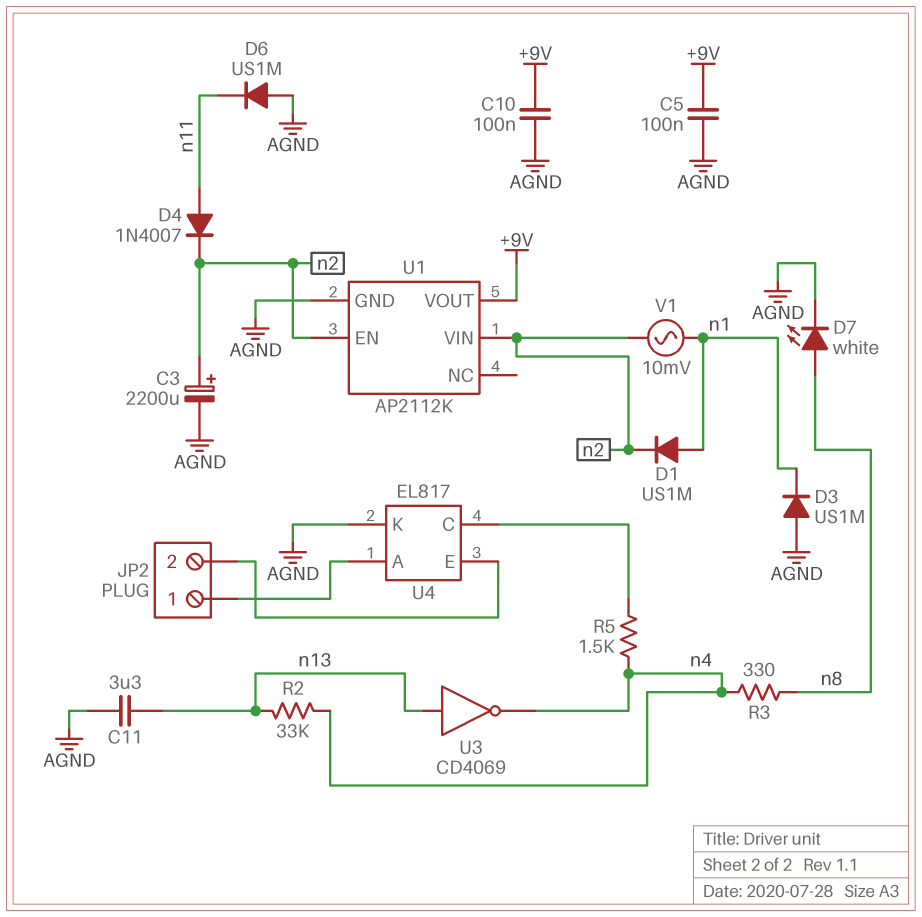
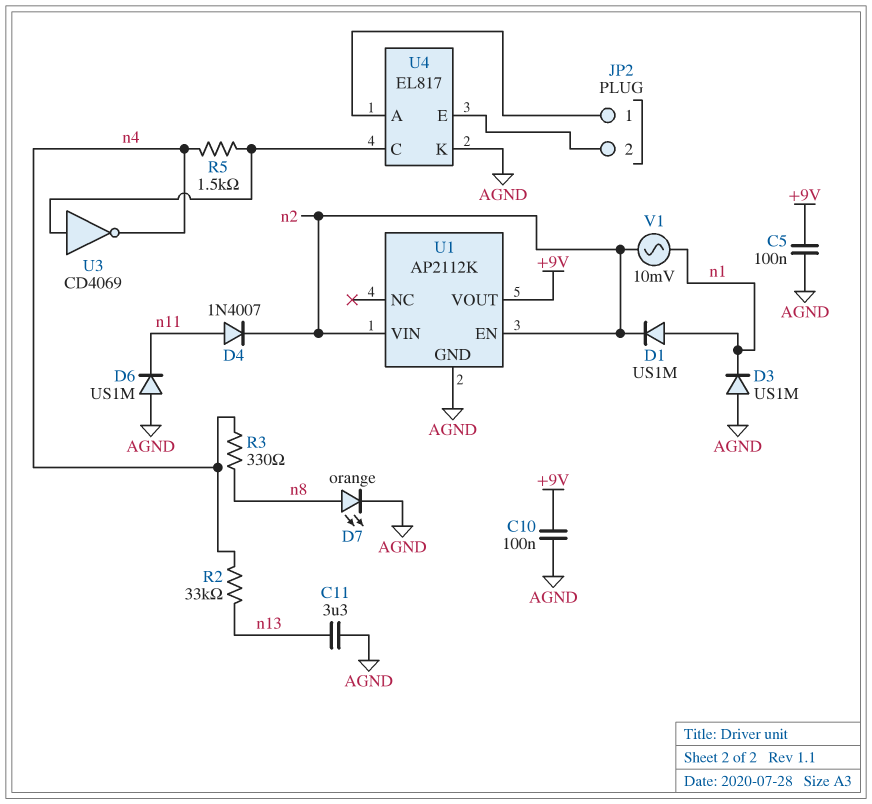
C3: 2200uF (plus n2, minus AGND) -> none
D7: LED white (A n8, K AGND) -> LED orange (A n8, K AGND)
U3: NOT CD4069 (in n13, out n4) -> NOT CD4069 (in U4/C, out n4)

